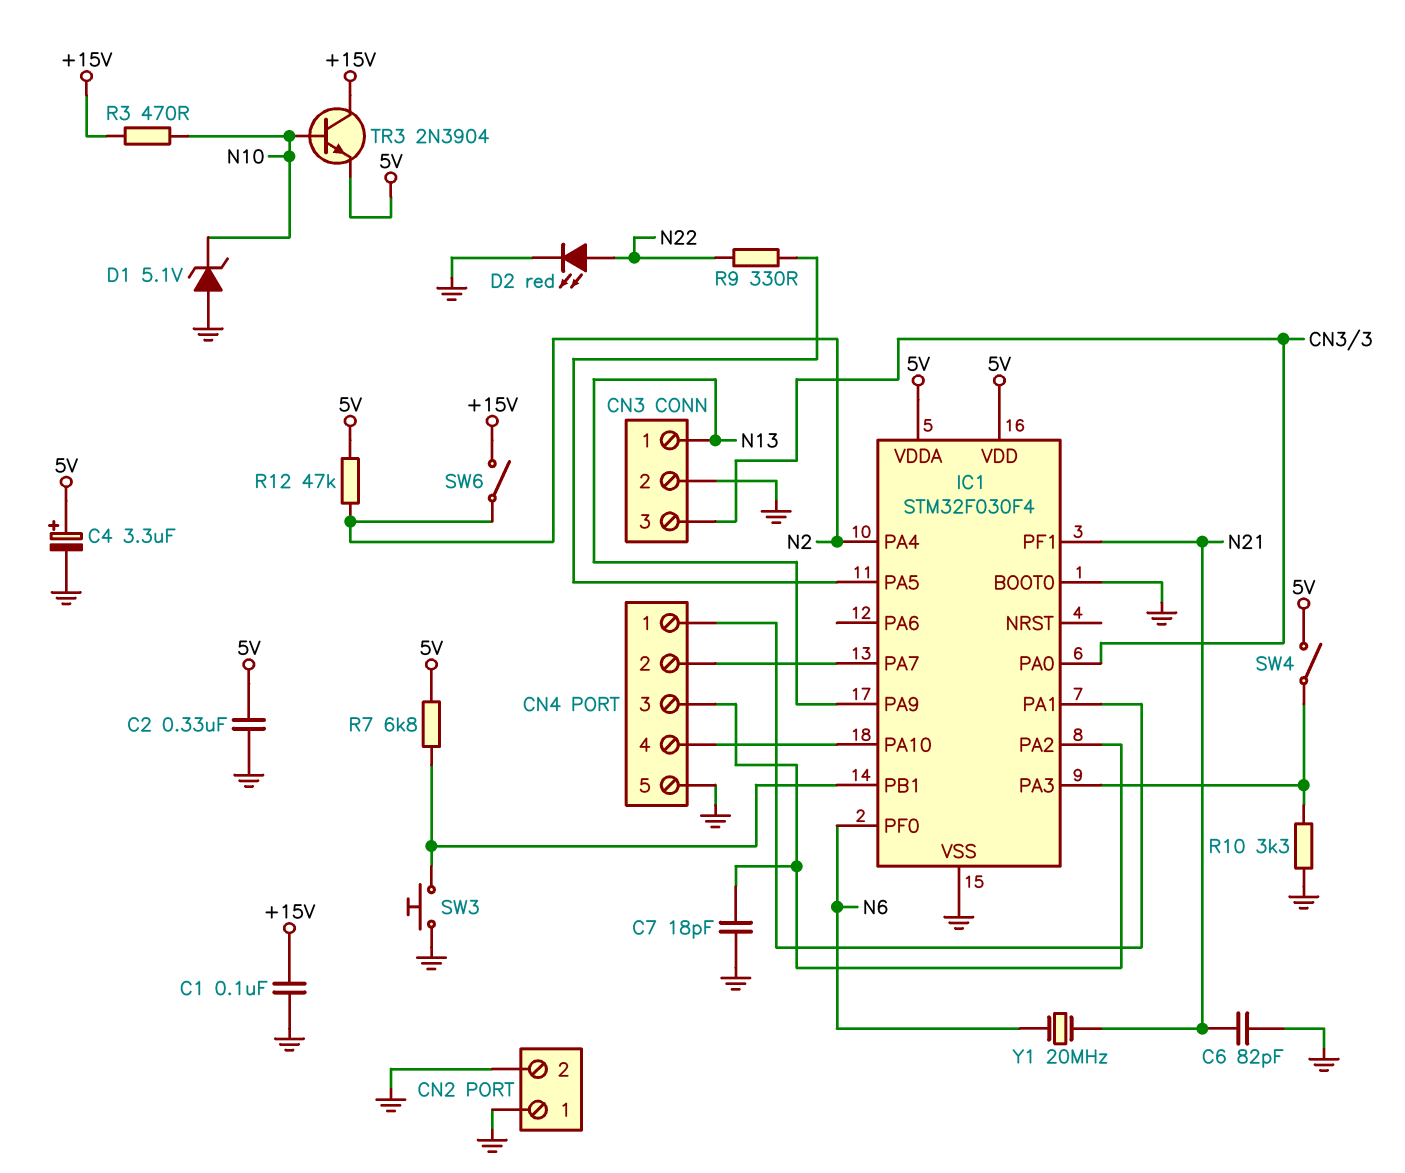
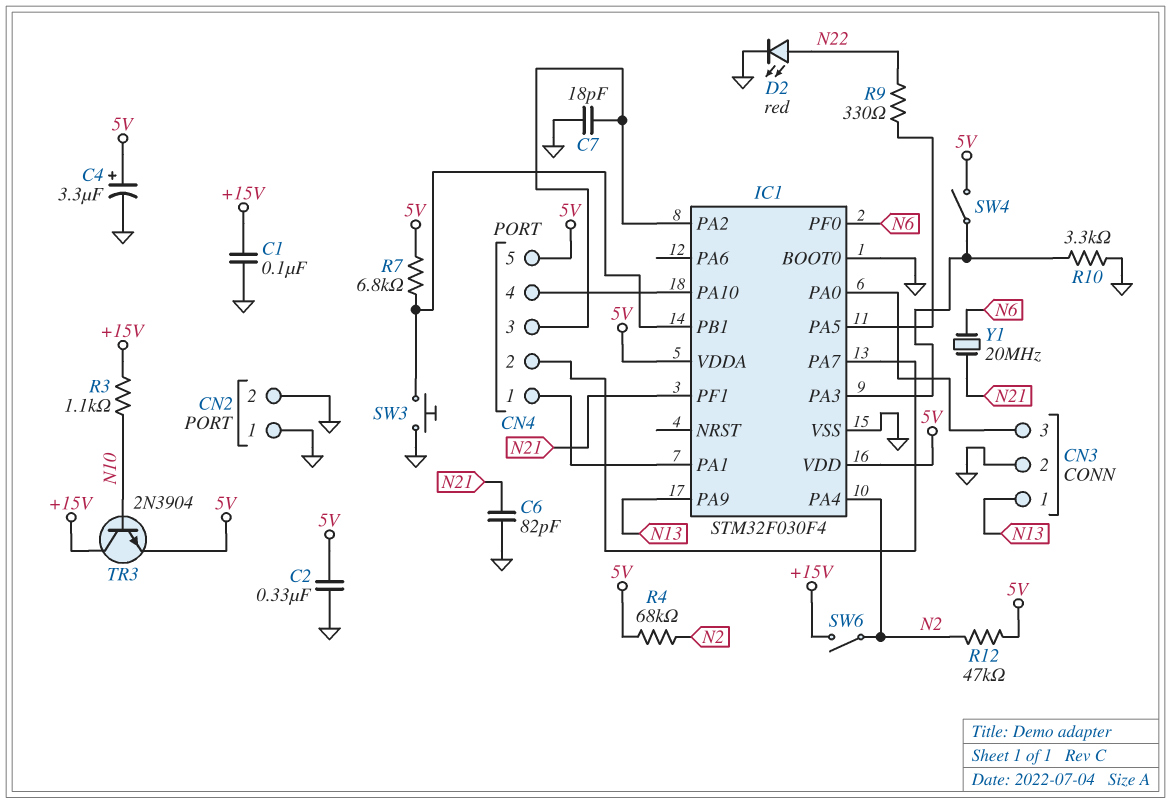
CN4 pin 5: GND -> 5V
D1: zener 5.1V (A GND, K N10) -> none
R3: 470 (+15V, N10) -> 1.1k (+15V, N10)
R4: none -> 68k (5V, N2)

